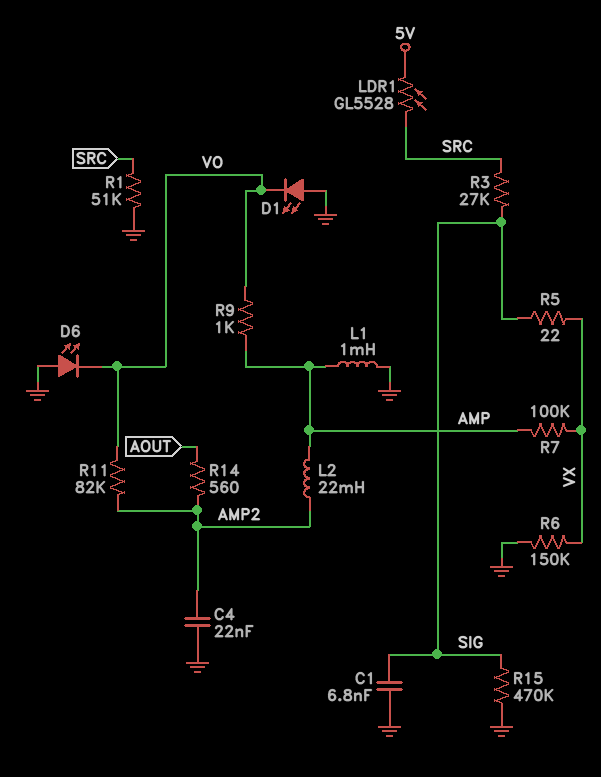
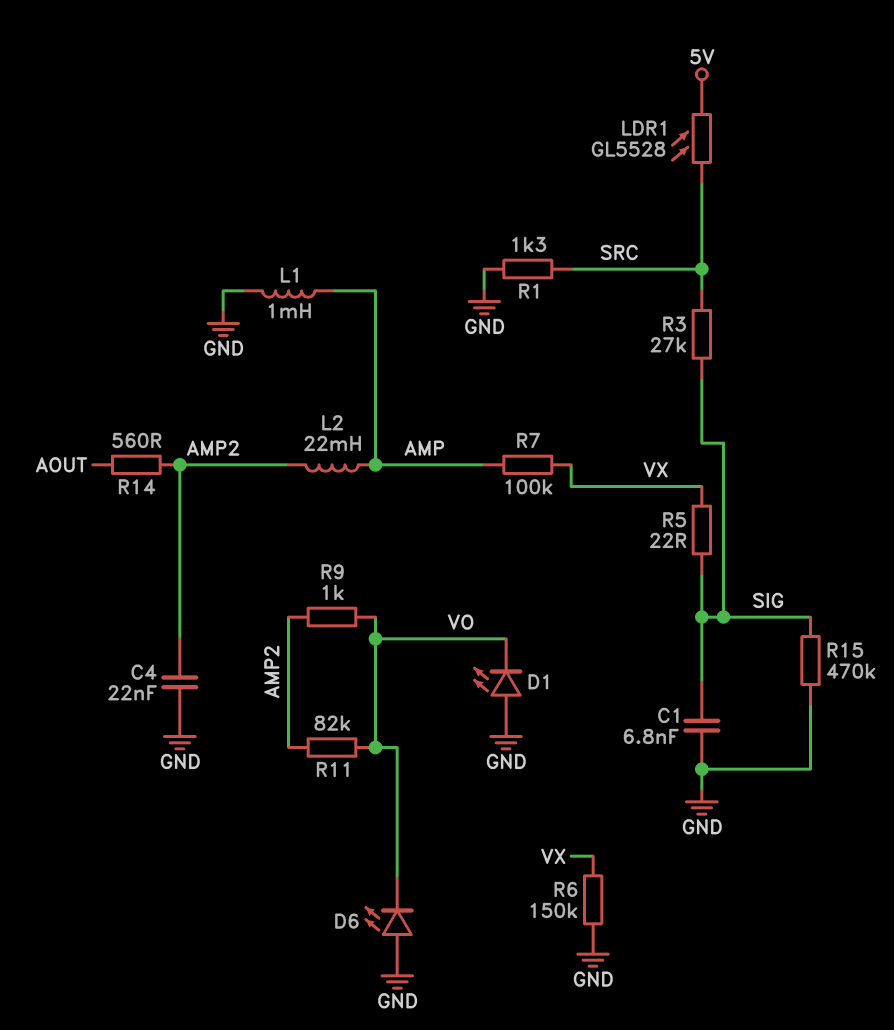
R1: 51k (GND, SRC) -> 1.3k (GND, SRC)
R9: 1k (AMP, VO) -> 1k (AMP2, VO)

